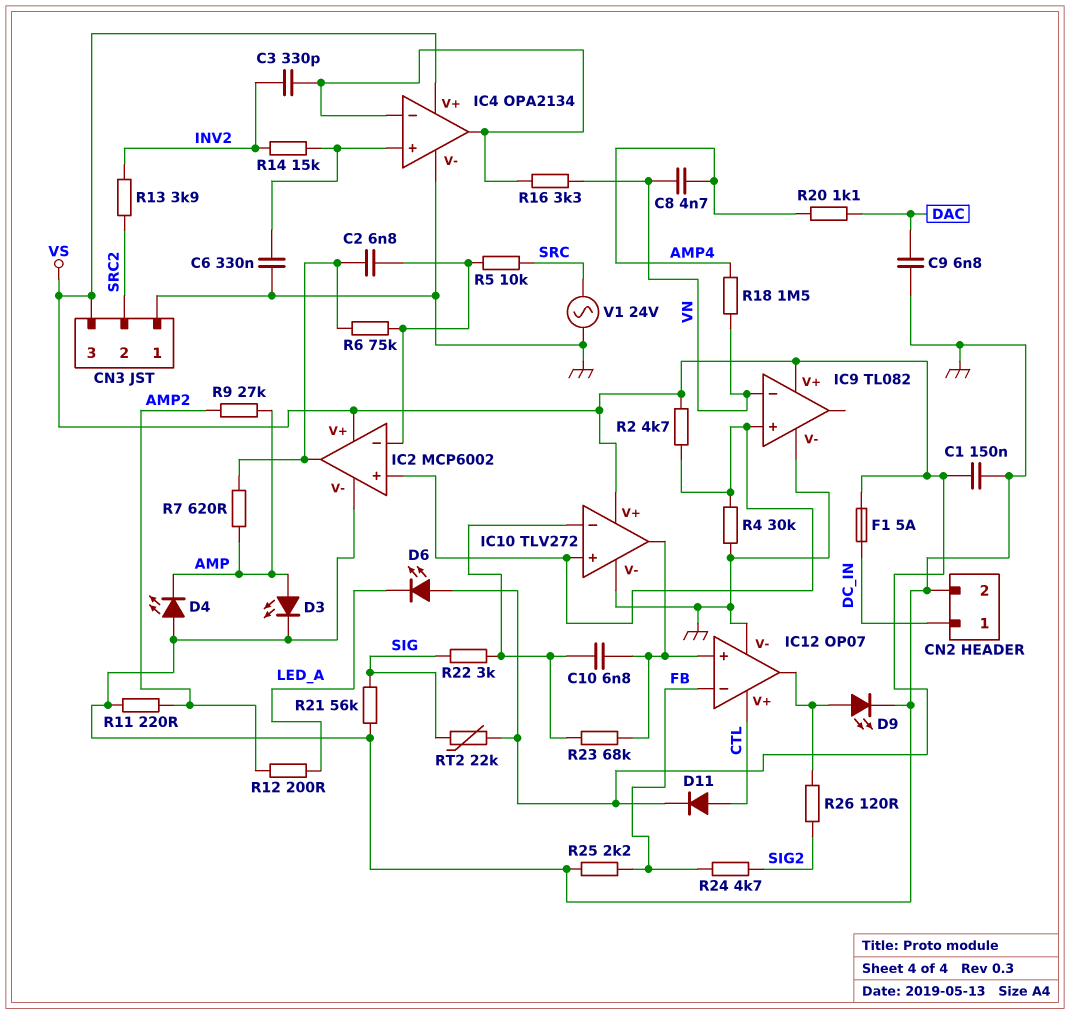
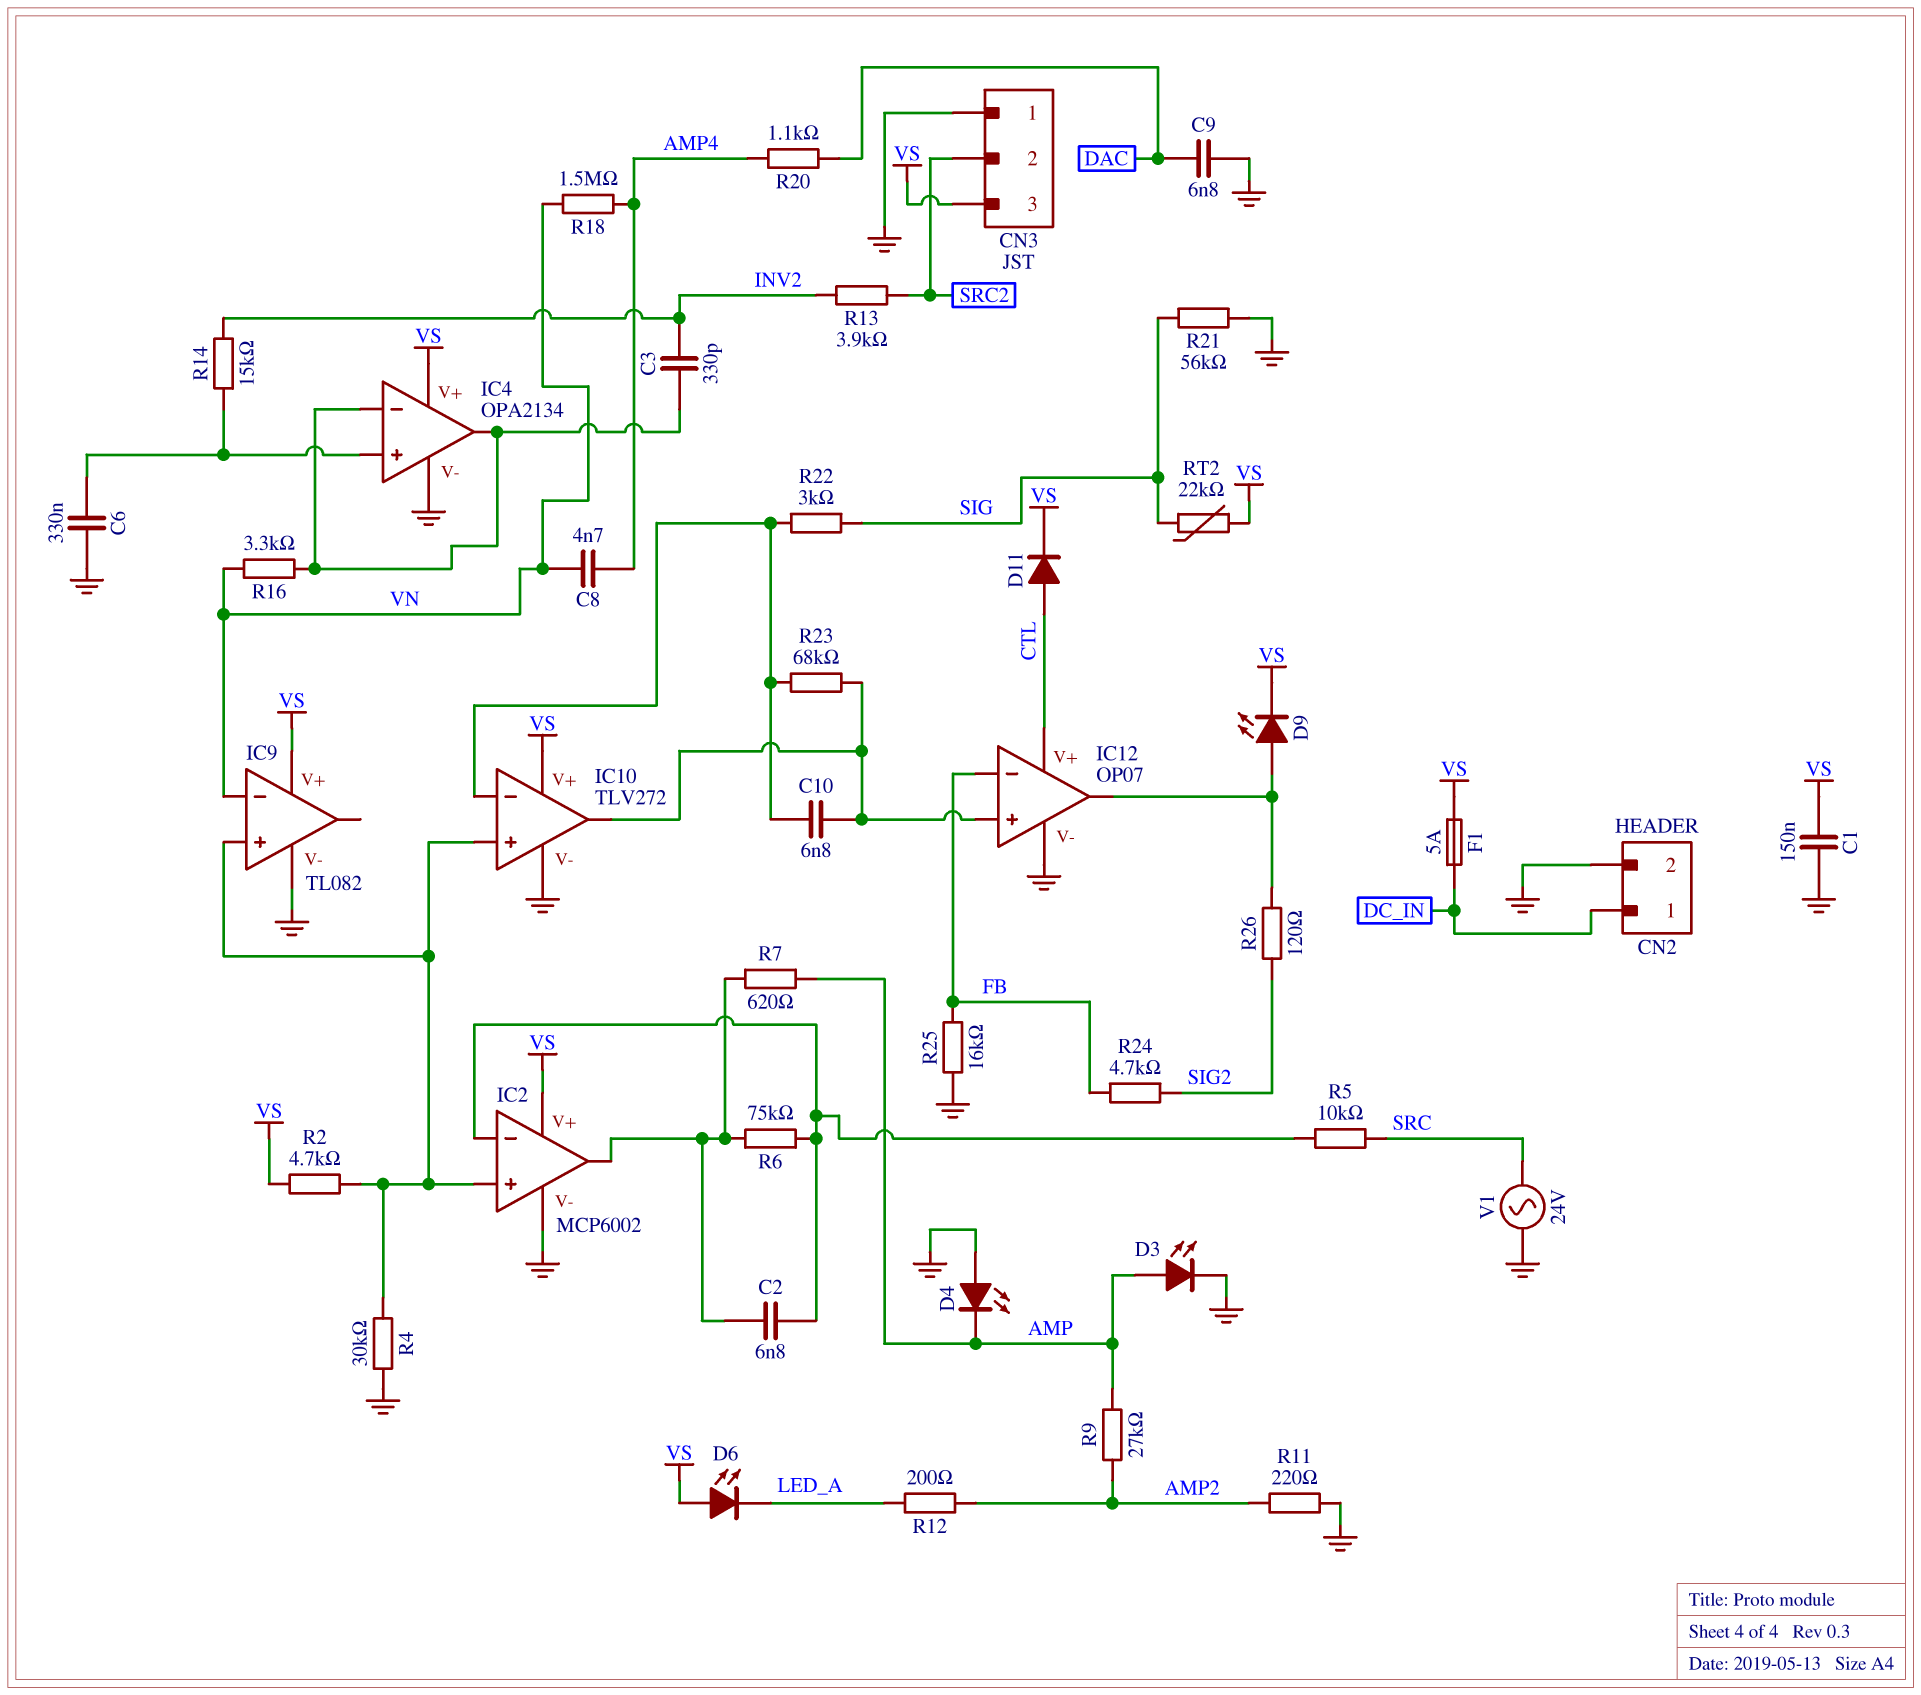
D9: LED (A IC12/out, K GND) -> LED (A IC12/out, K VS)
R25: 2.2k (FB, GND) -> 16k (FB, GND)

